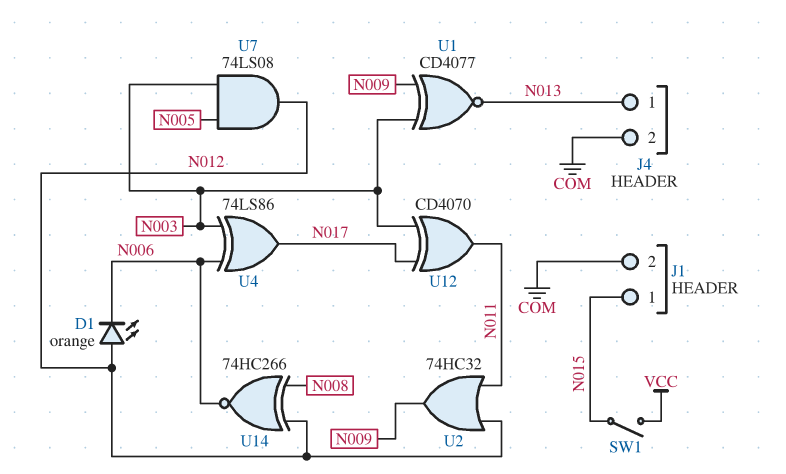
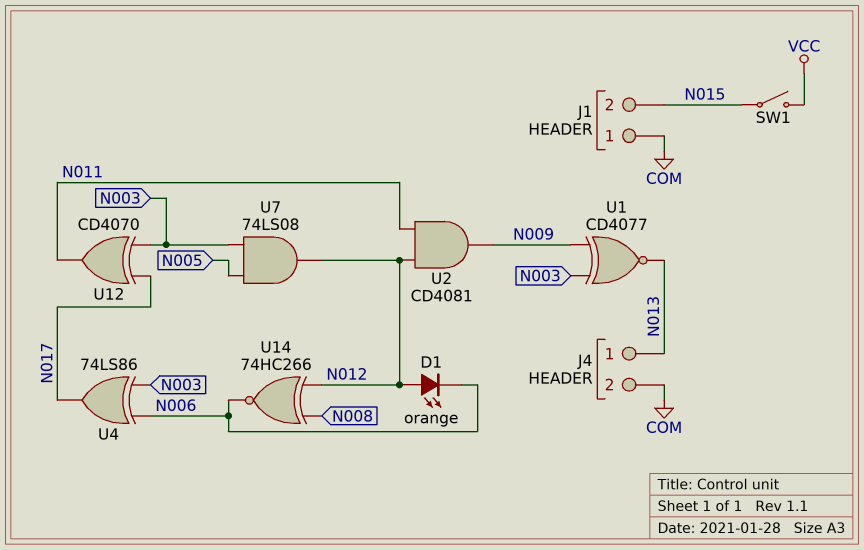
J1 pin 1: N015 -> COM
J1 pin 2: COM -> N015
U2: OR 74HC32 (in N011, in N012, out N009) -> AND CD4081 (in N011, in N012, out N009)

